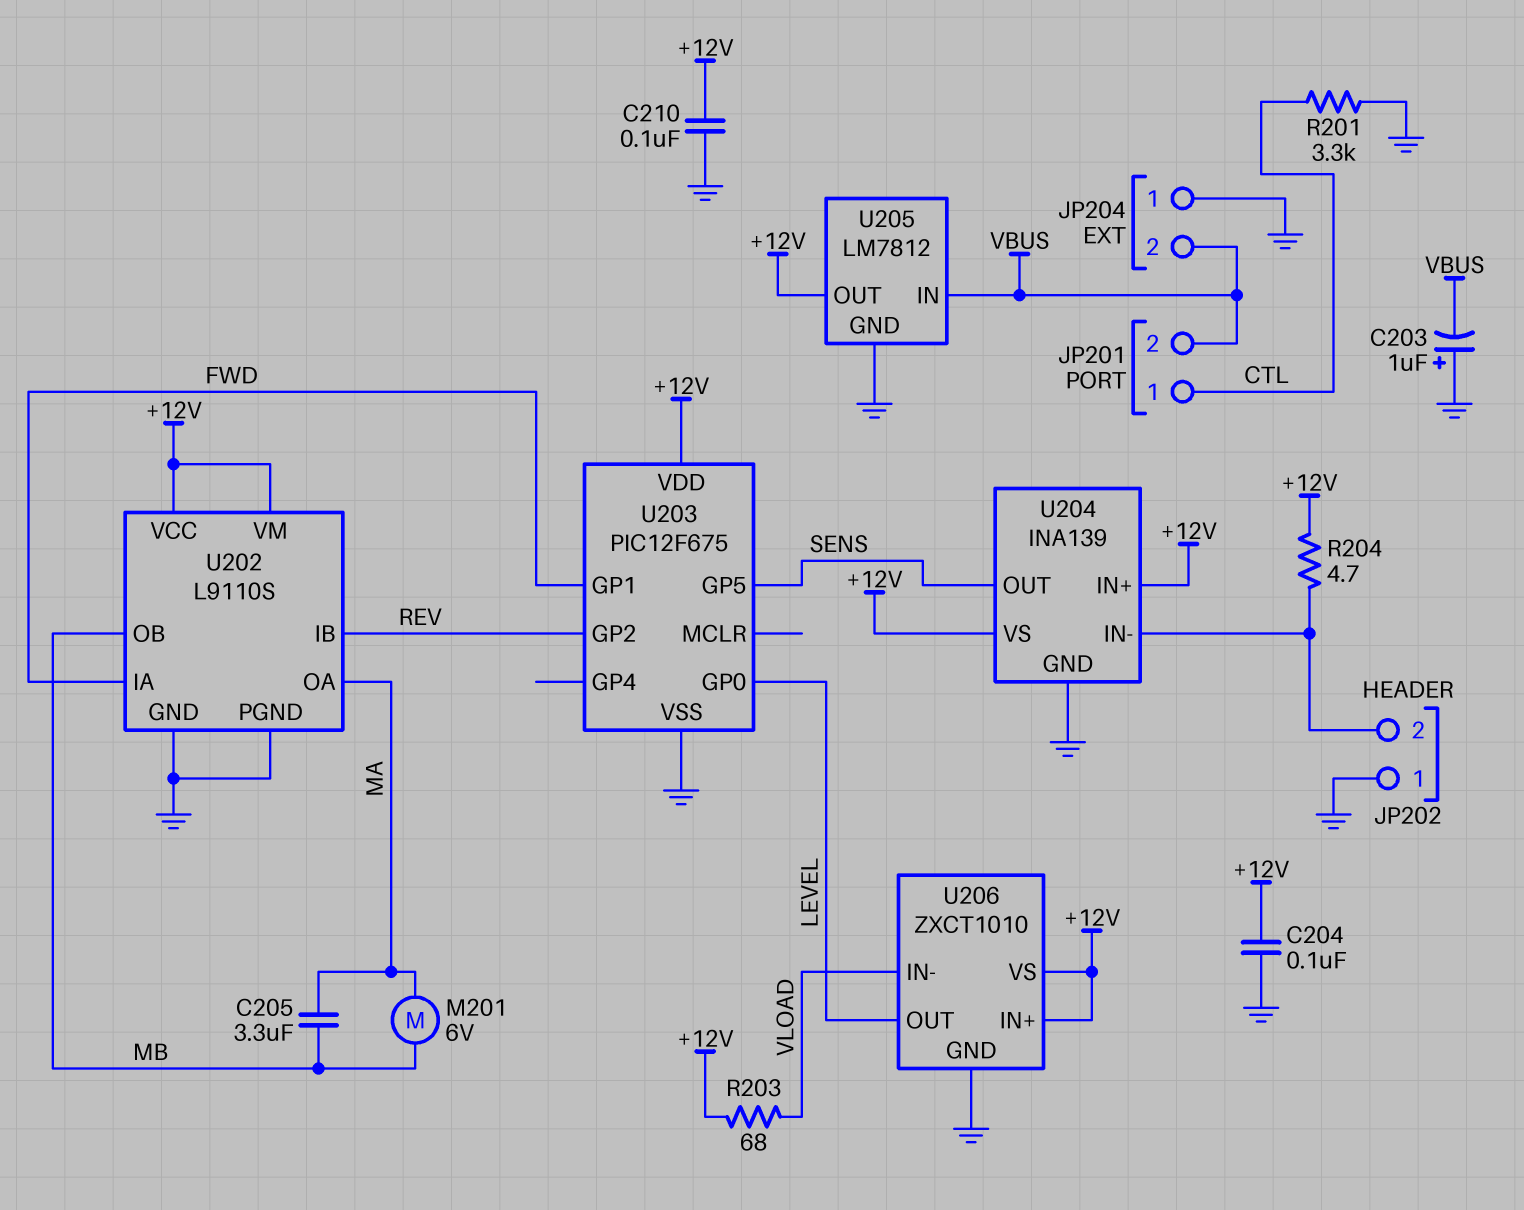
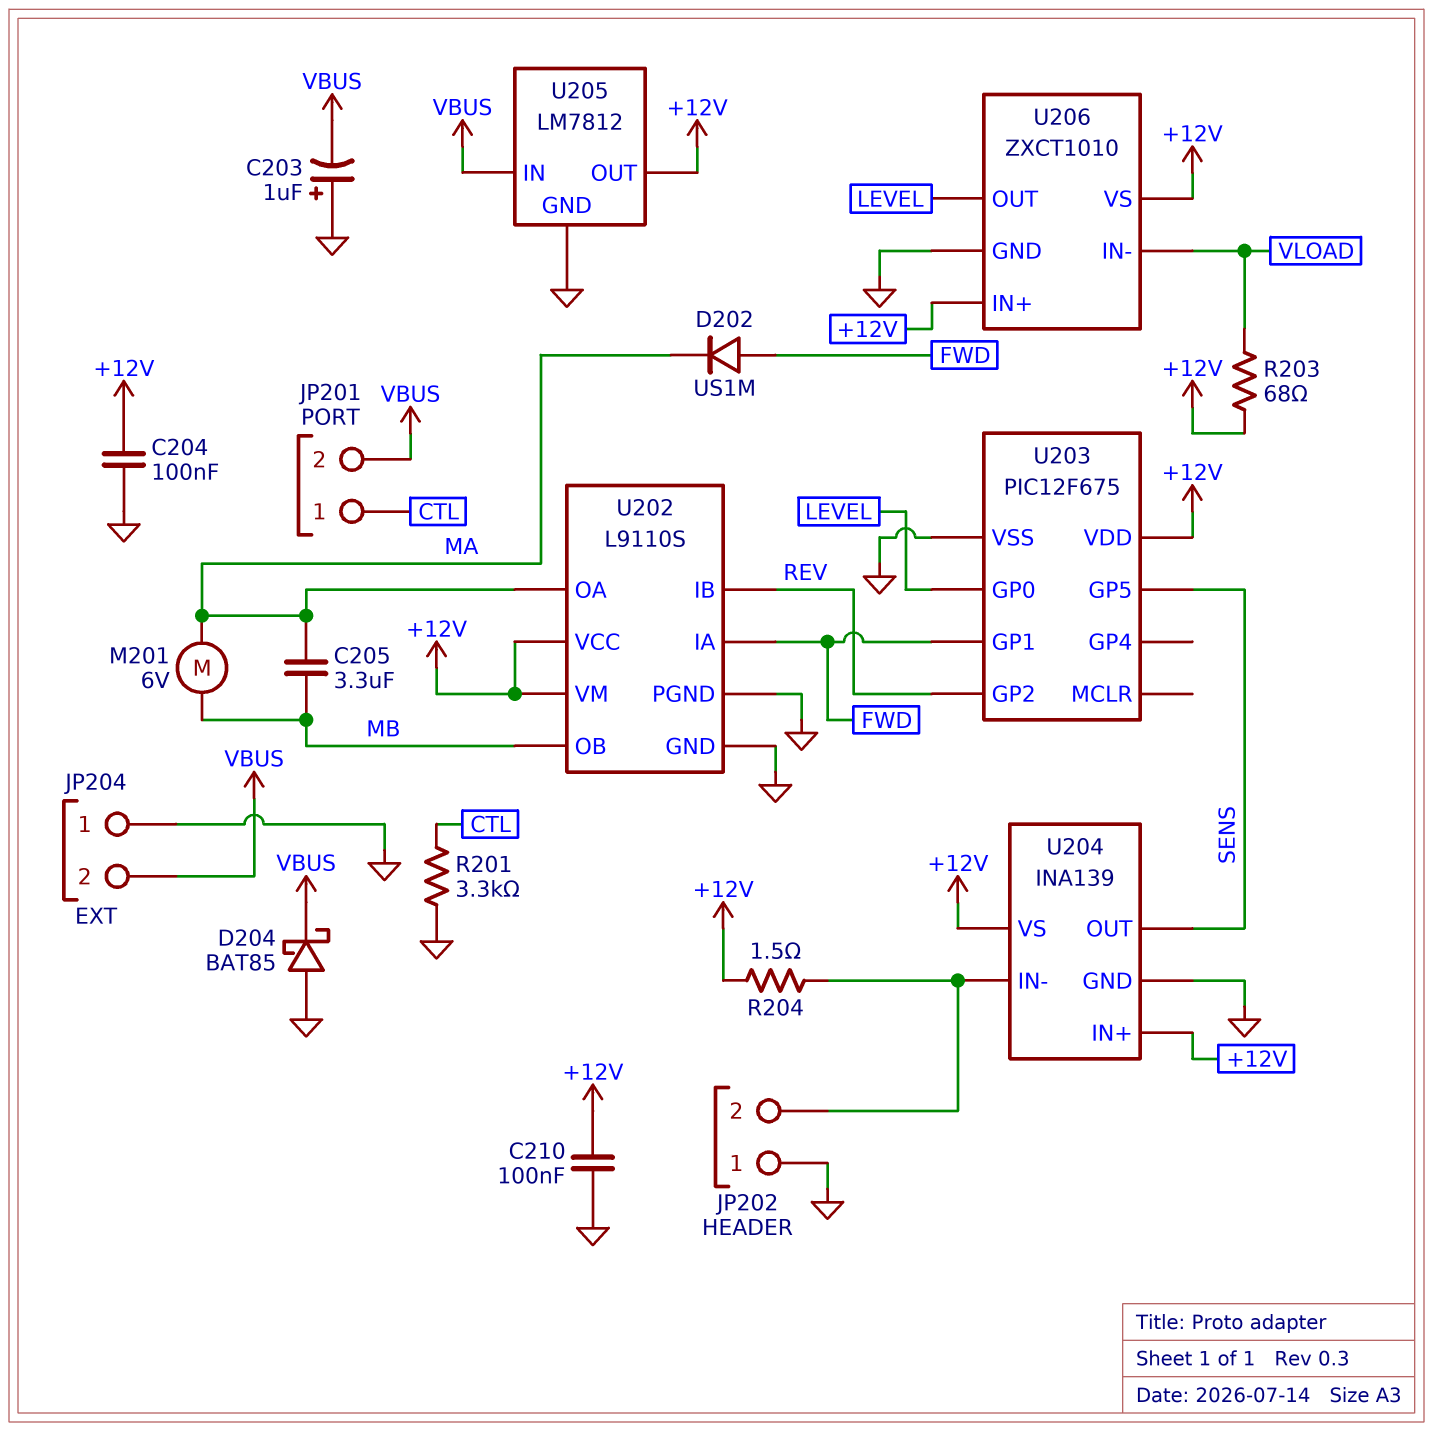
D202: none -> diode US1M (A FWD, K MA)
D204: none -> schottky BAT85 (A GND, K VBUS)
R204: 4.7 (+12V, JP202/2) -> 1.5 (+12V, JP202/2)

